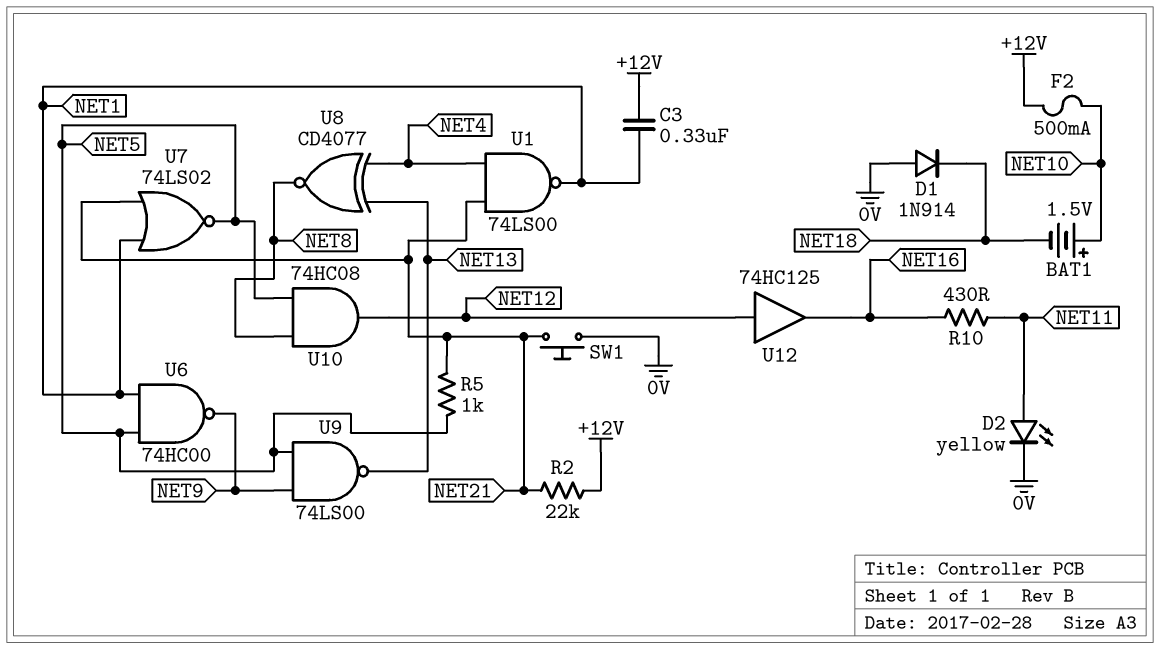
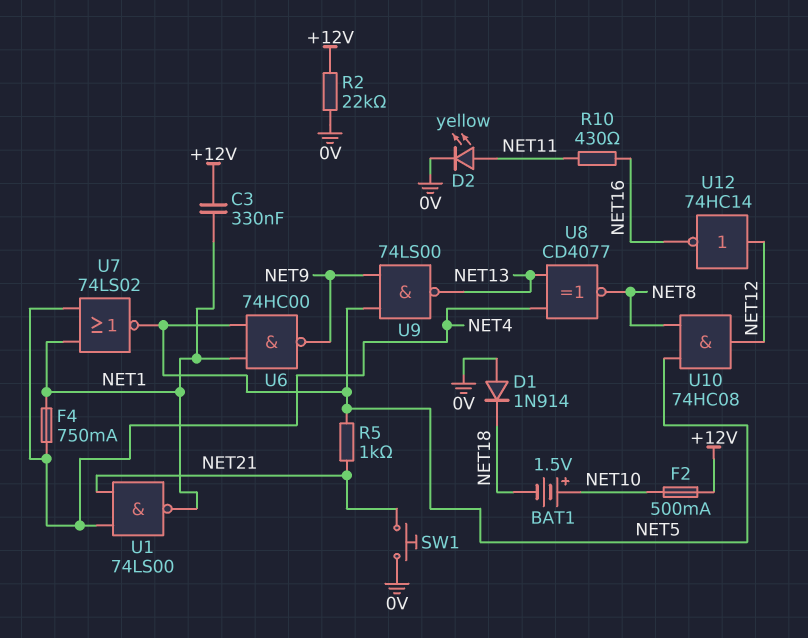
F4: none -> 750mA (NET1, NET4)
R2: 22k (+12V, NET21) -> 22k (+12V, 0V)
U7: NOR 74LS02 (in NET1, in NET21, out NET5) -> NOR 74LS02 (in NET1, in NET4, out NET5)
U12: buffer 74HC125 (in NET12, out NET16) -> NOT 74HC14 (in NET12, out NET16)

